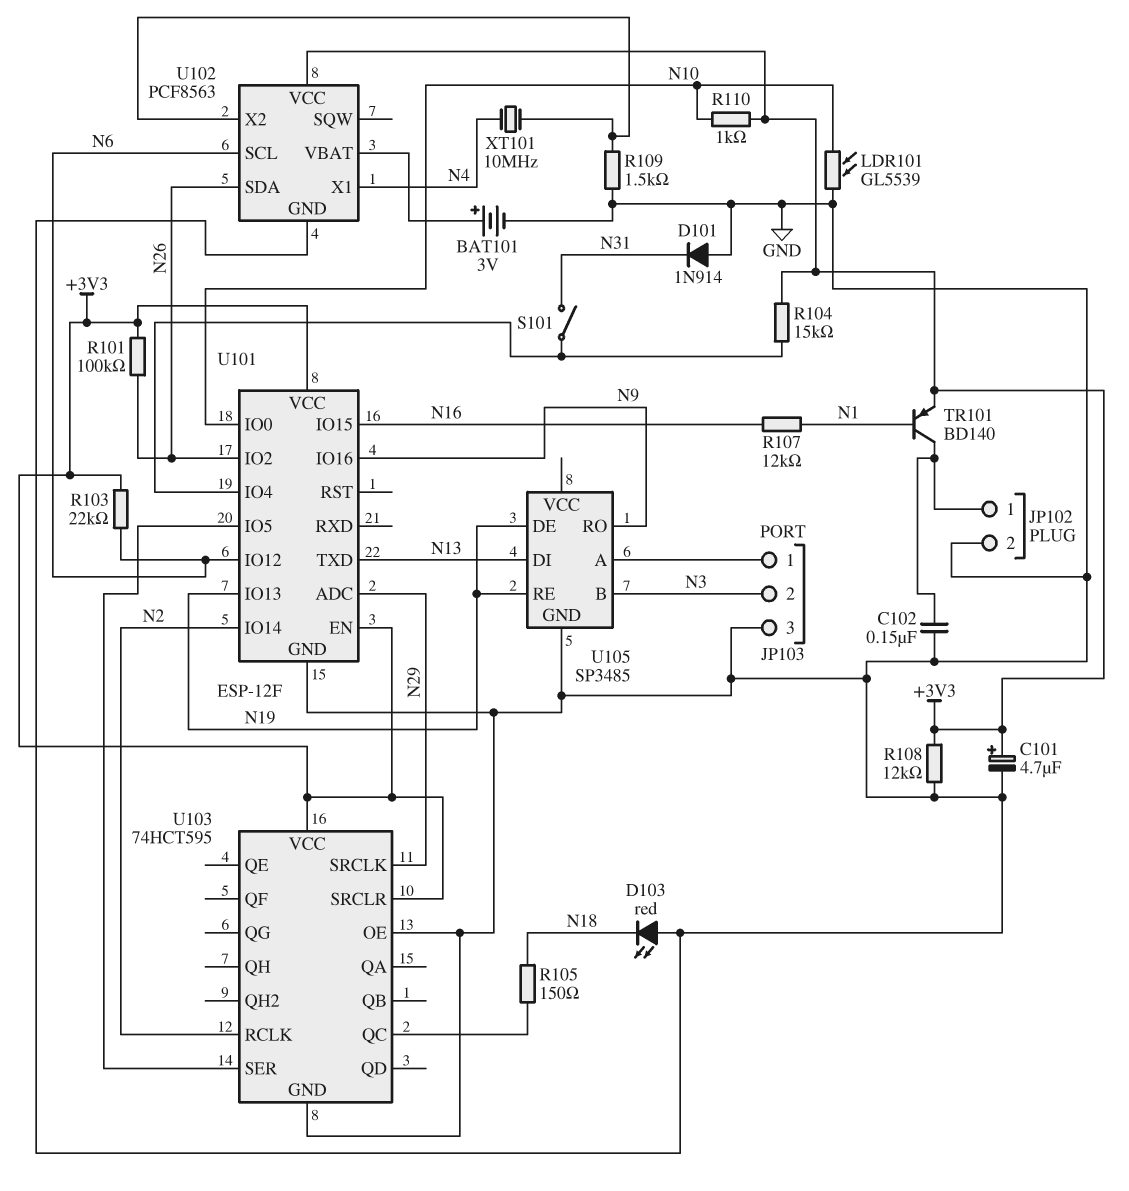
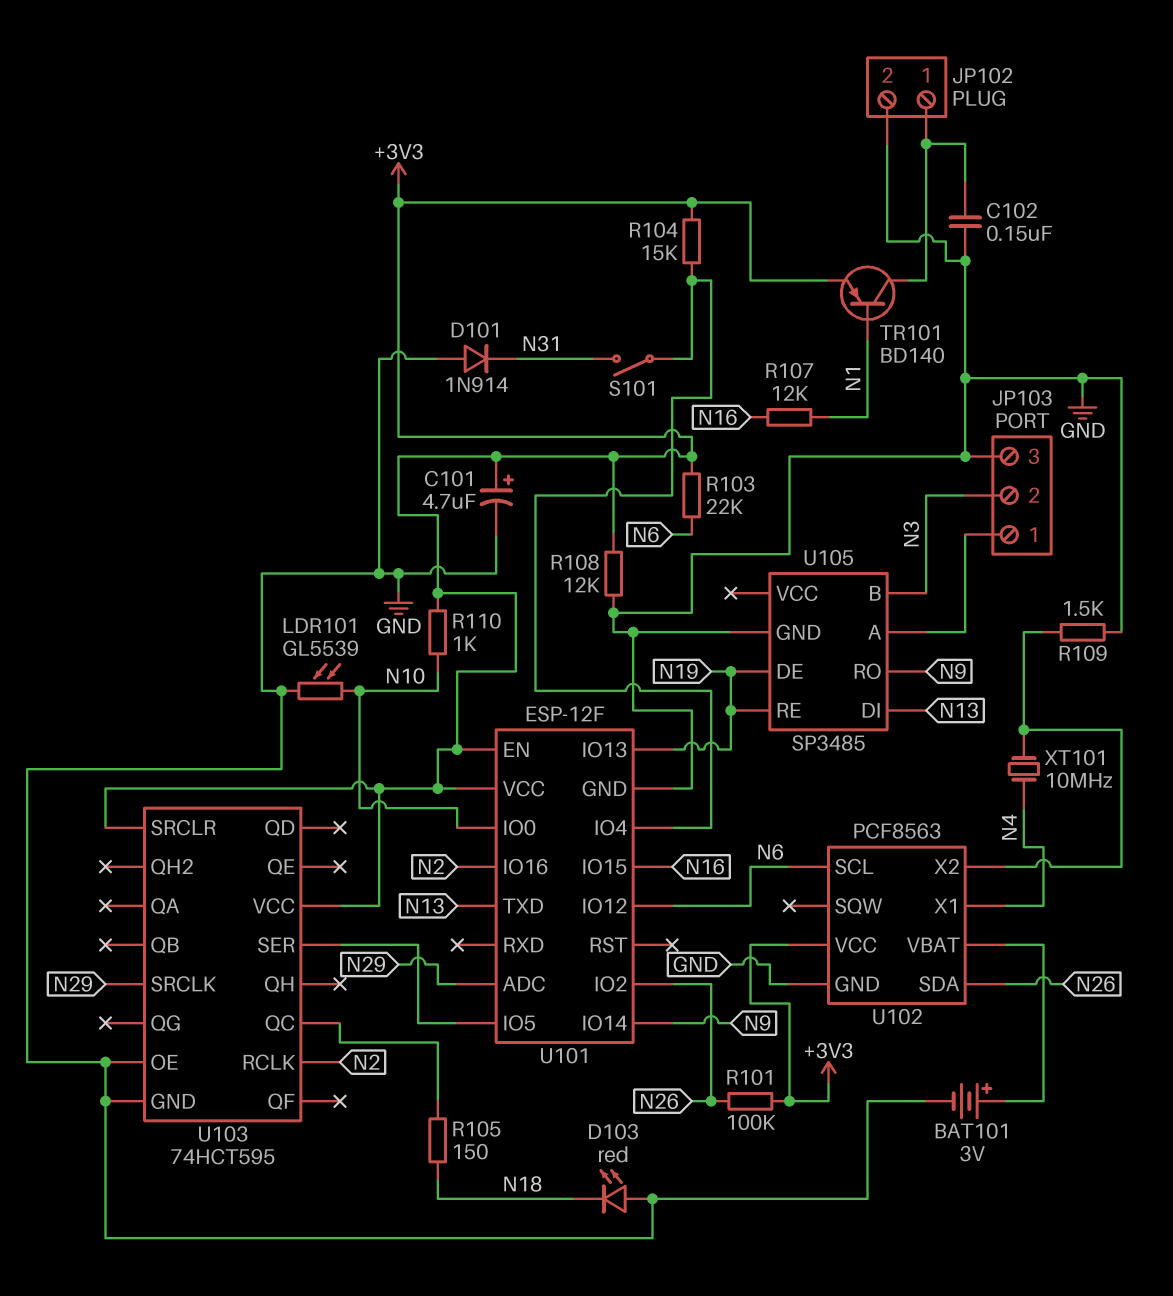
U101 pin IO14: N2 -> N9
U101 pin IO16: N9 -> N2

